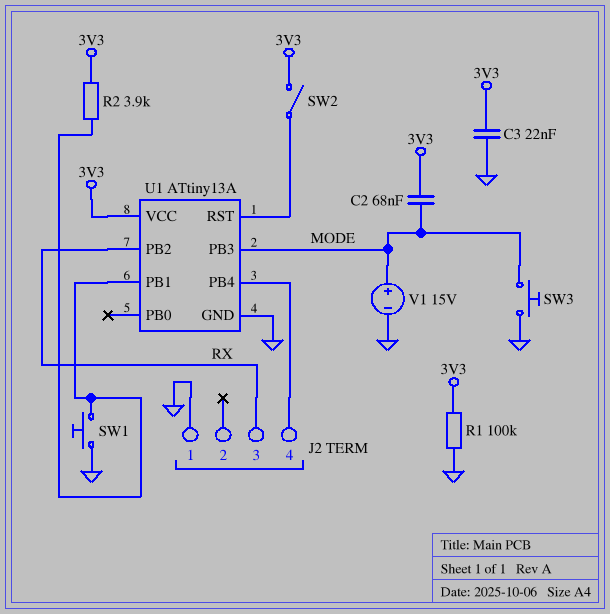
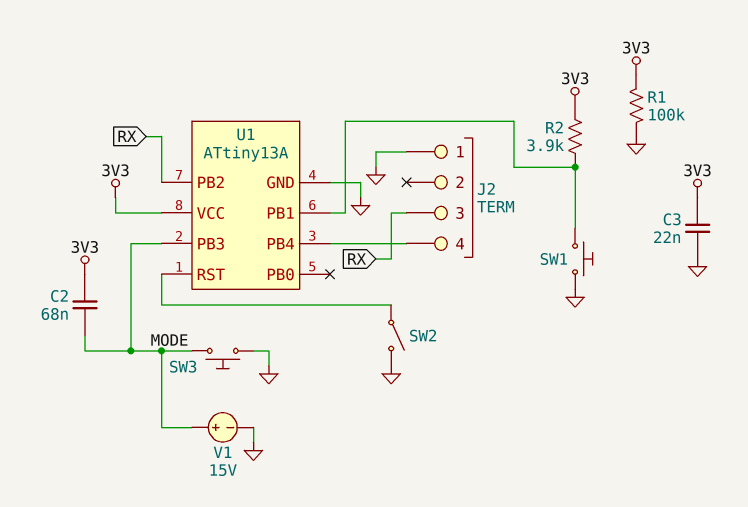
SW2: switch (3V3, U1/RST) -> switch (GND, U1/RST)

